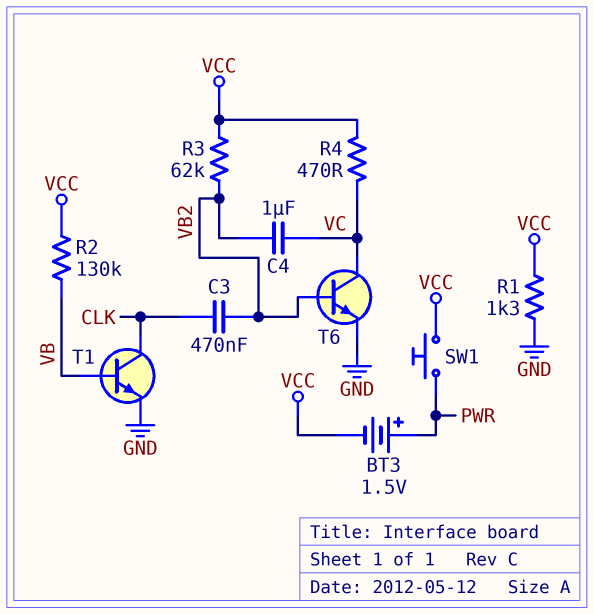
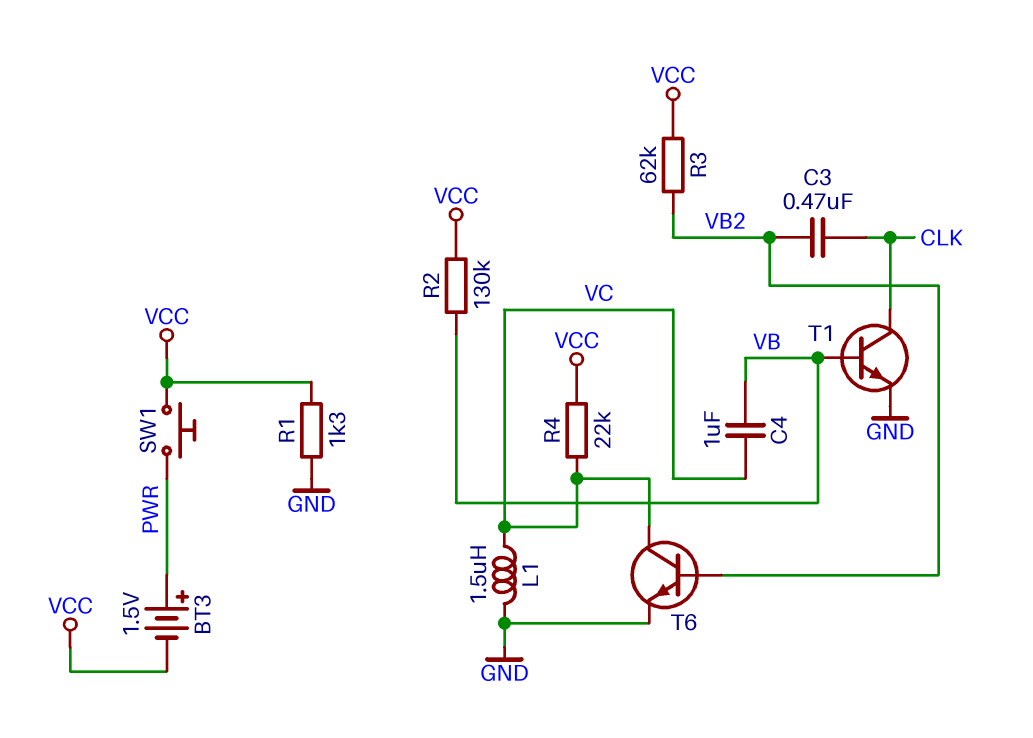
C4: 1uF (VB2, VC) -> 1uF (VB, VC)
L1: none -> 1.5uH (GND, VC)
R4: 470 (VC, VCC) -> 22k (VC, VCC)

